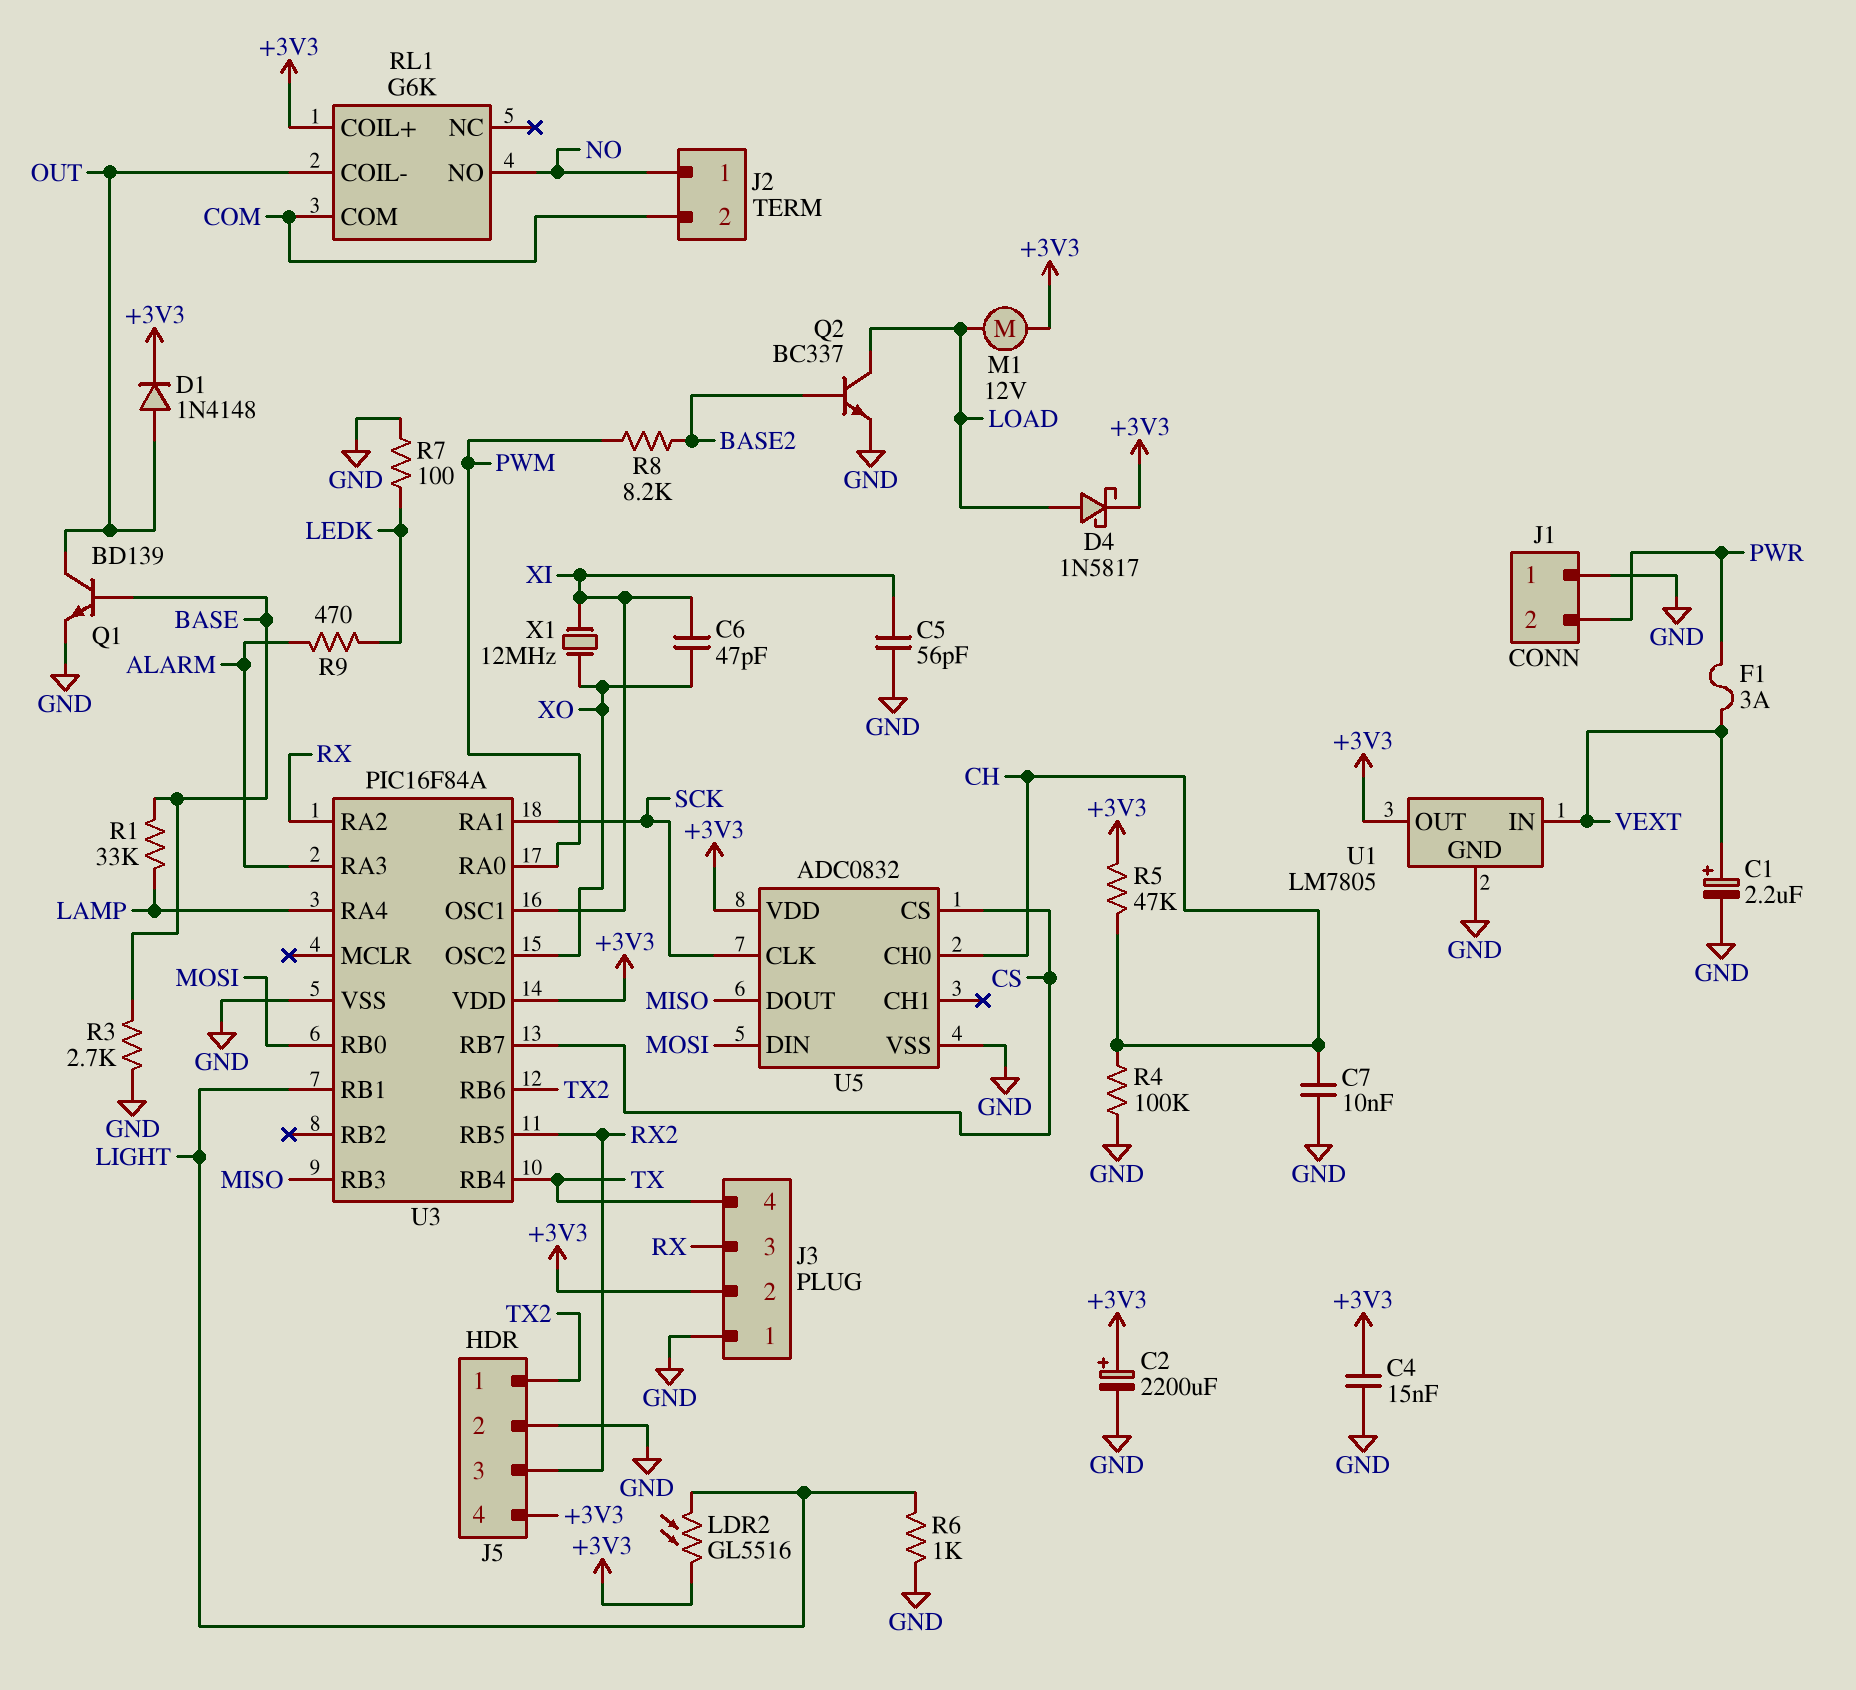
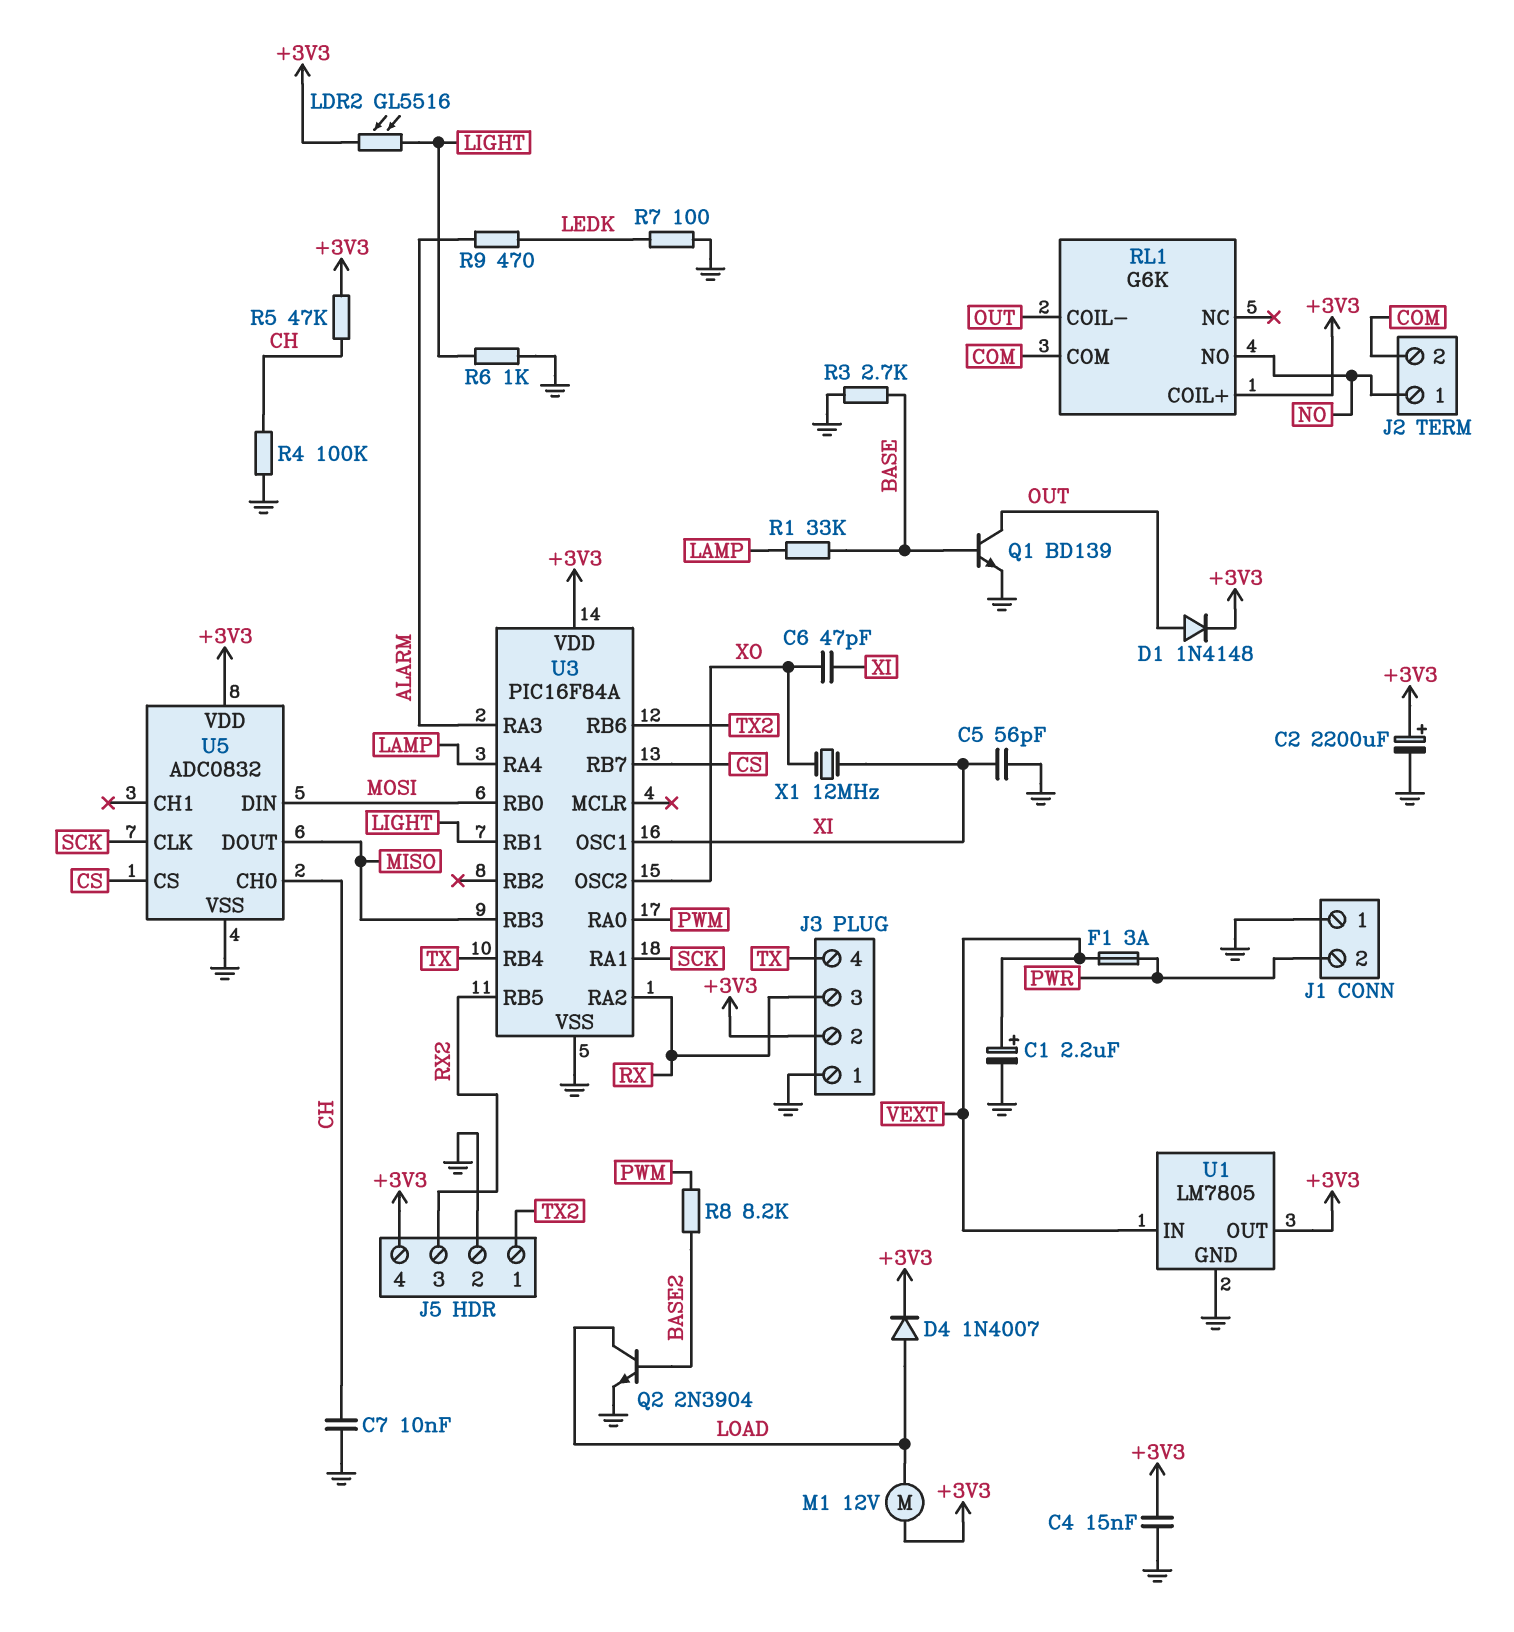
D4: schottky 1N5817 (A LOAD, K +3V3) -> diode 1N4007 (A LOAD, K +3V3)
Q2: NPN BC337 (B BASE2, C LOAD, E GND) -> NPN 2N3904 (B BASE2, C LOAD, E GND)

